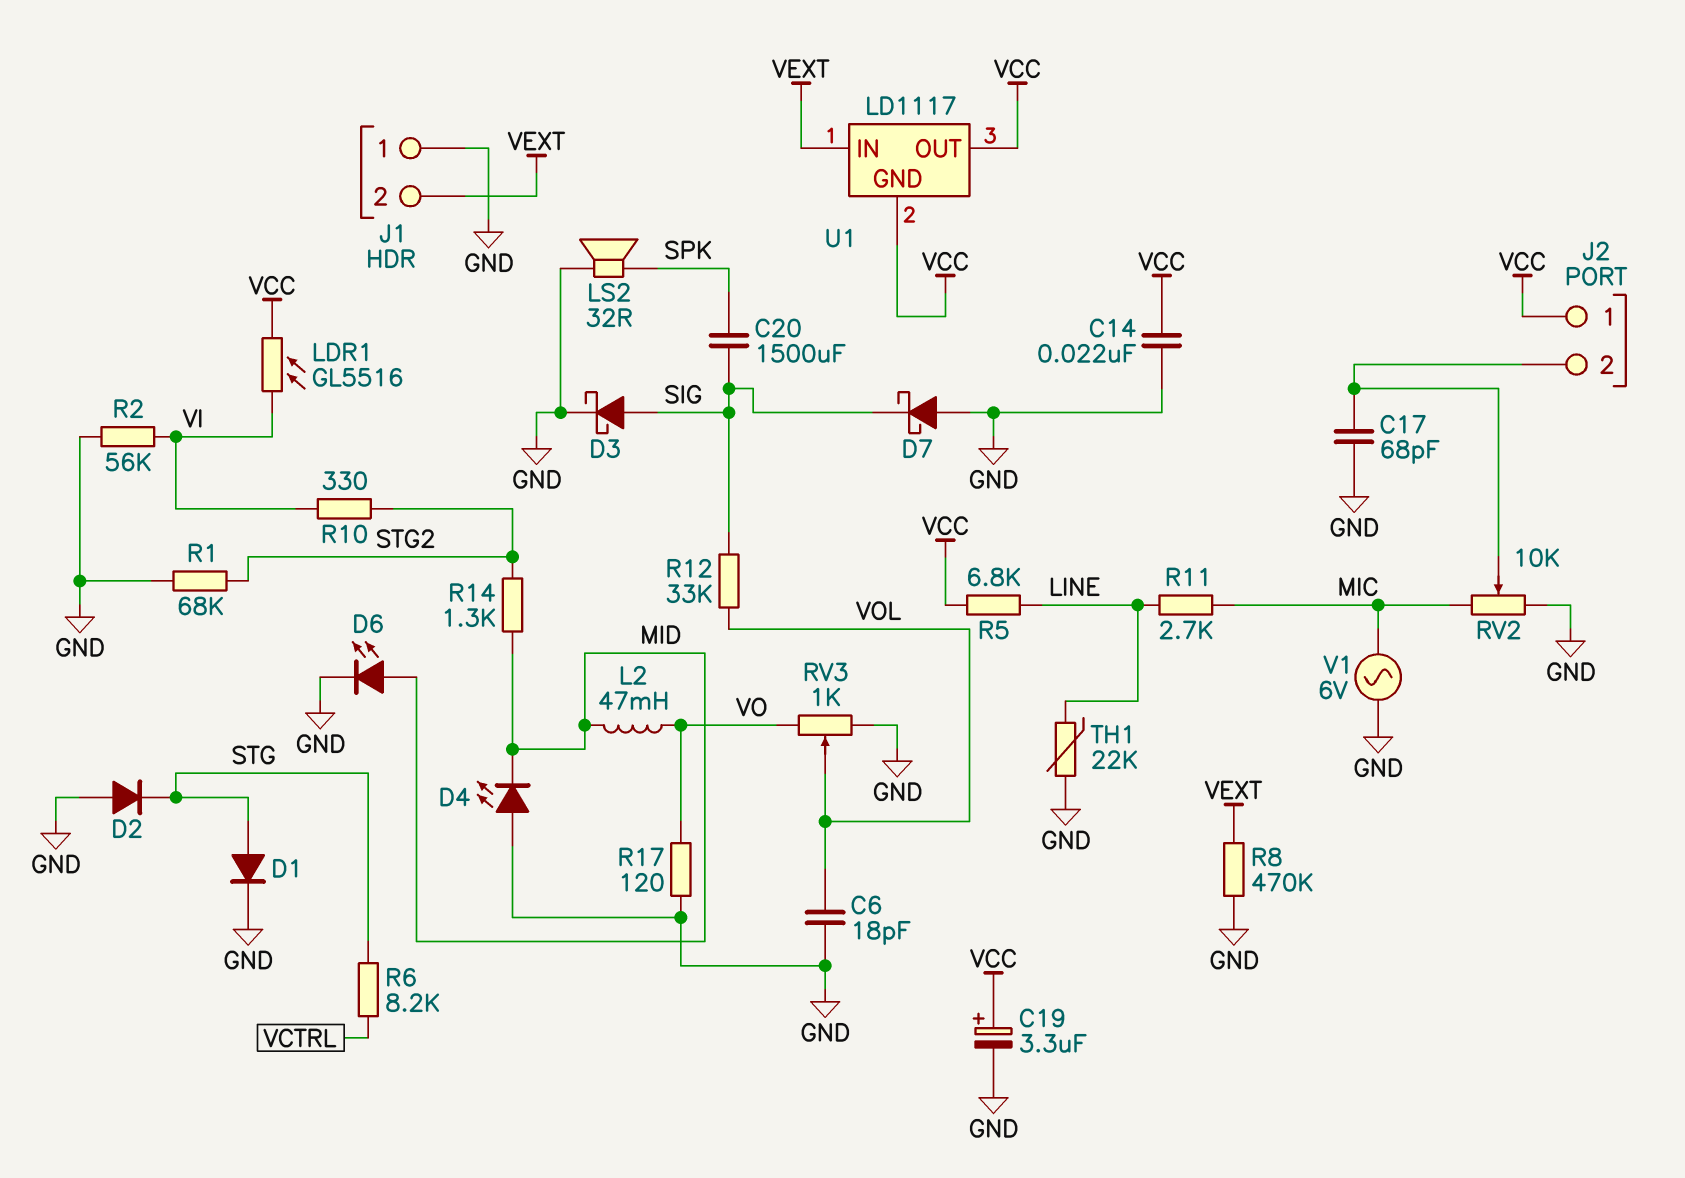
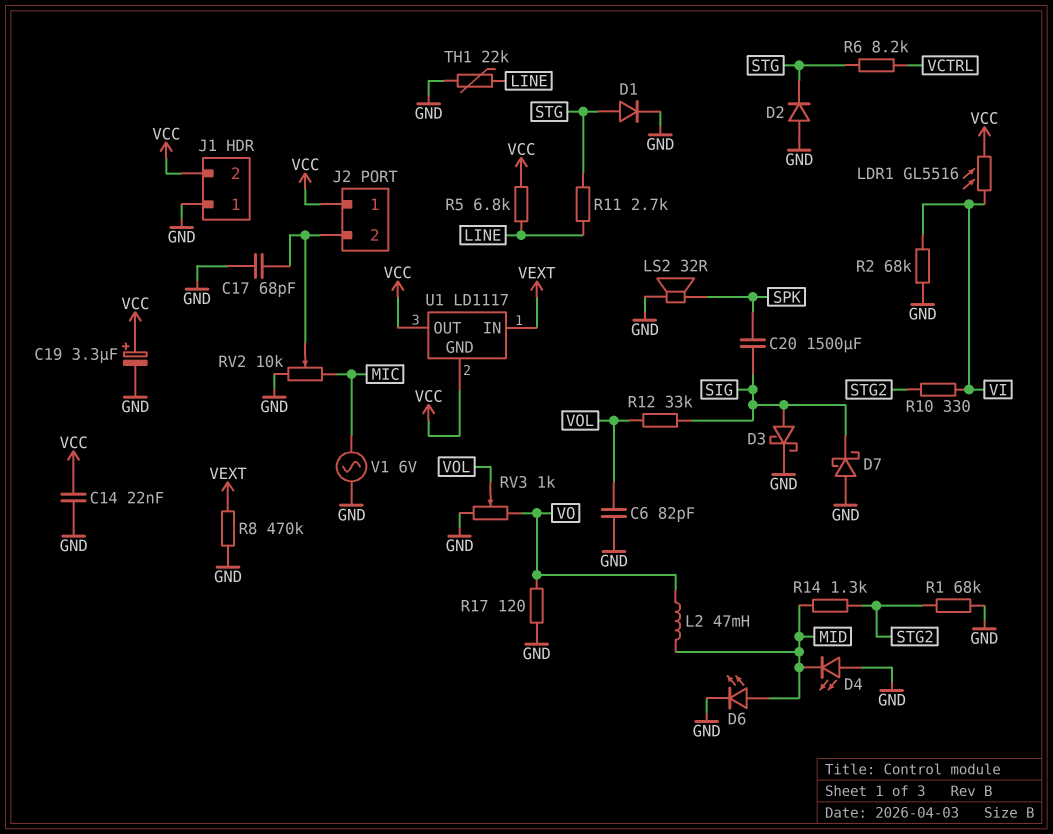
C6: 18pF (GND, VOL) -> 82pF (GND, VOL)
J1 pin 2: VEXT -> VCC
R2: 56k (GND, VI) -> 68k (GND, VI)
R11: 2.7k (LINE, MIC) -> 2.7k (LINE, STG)

